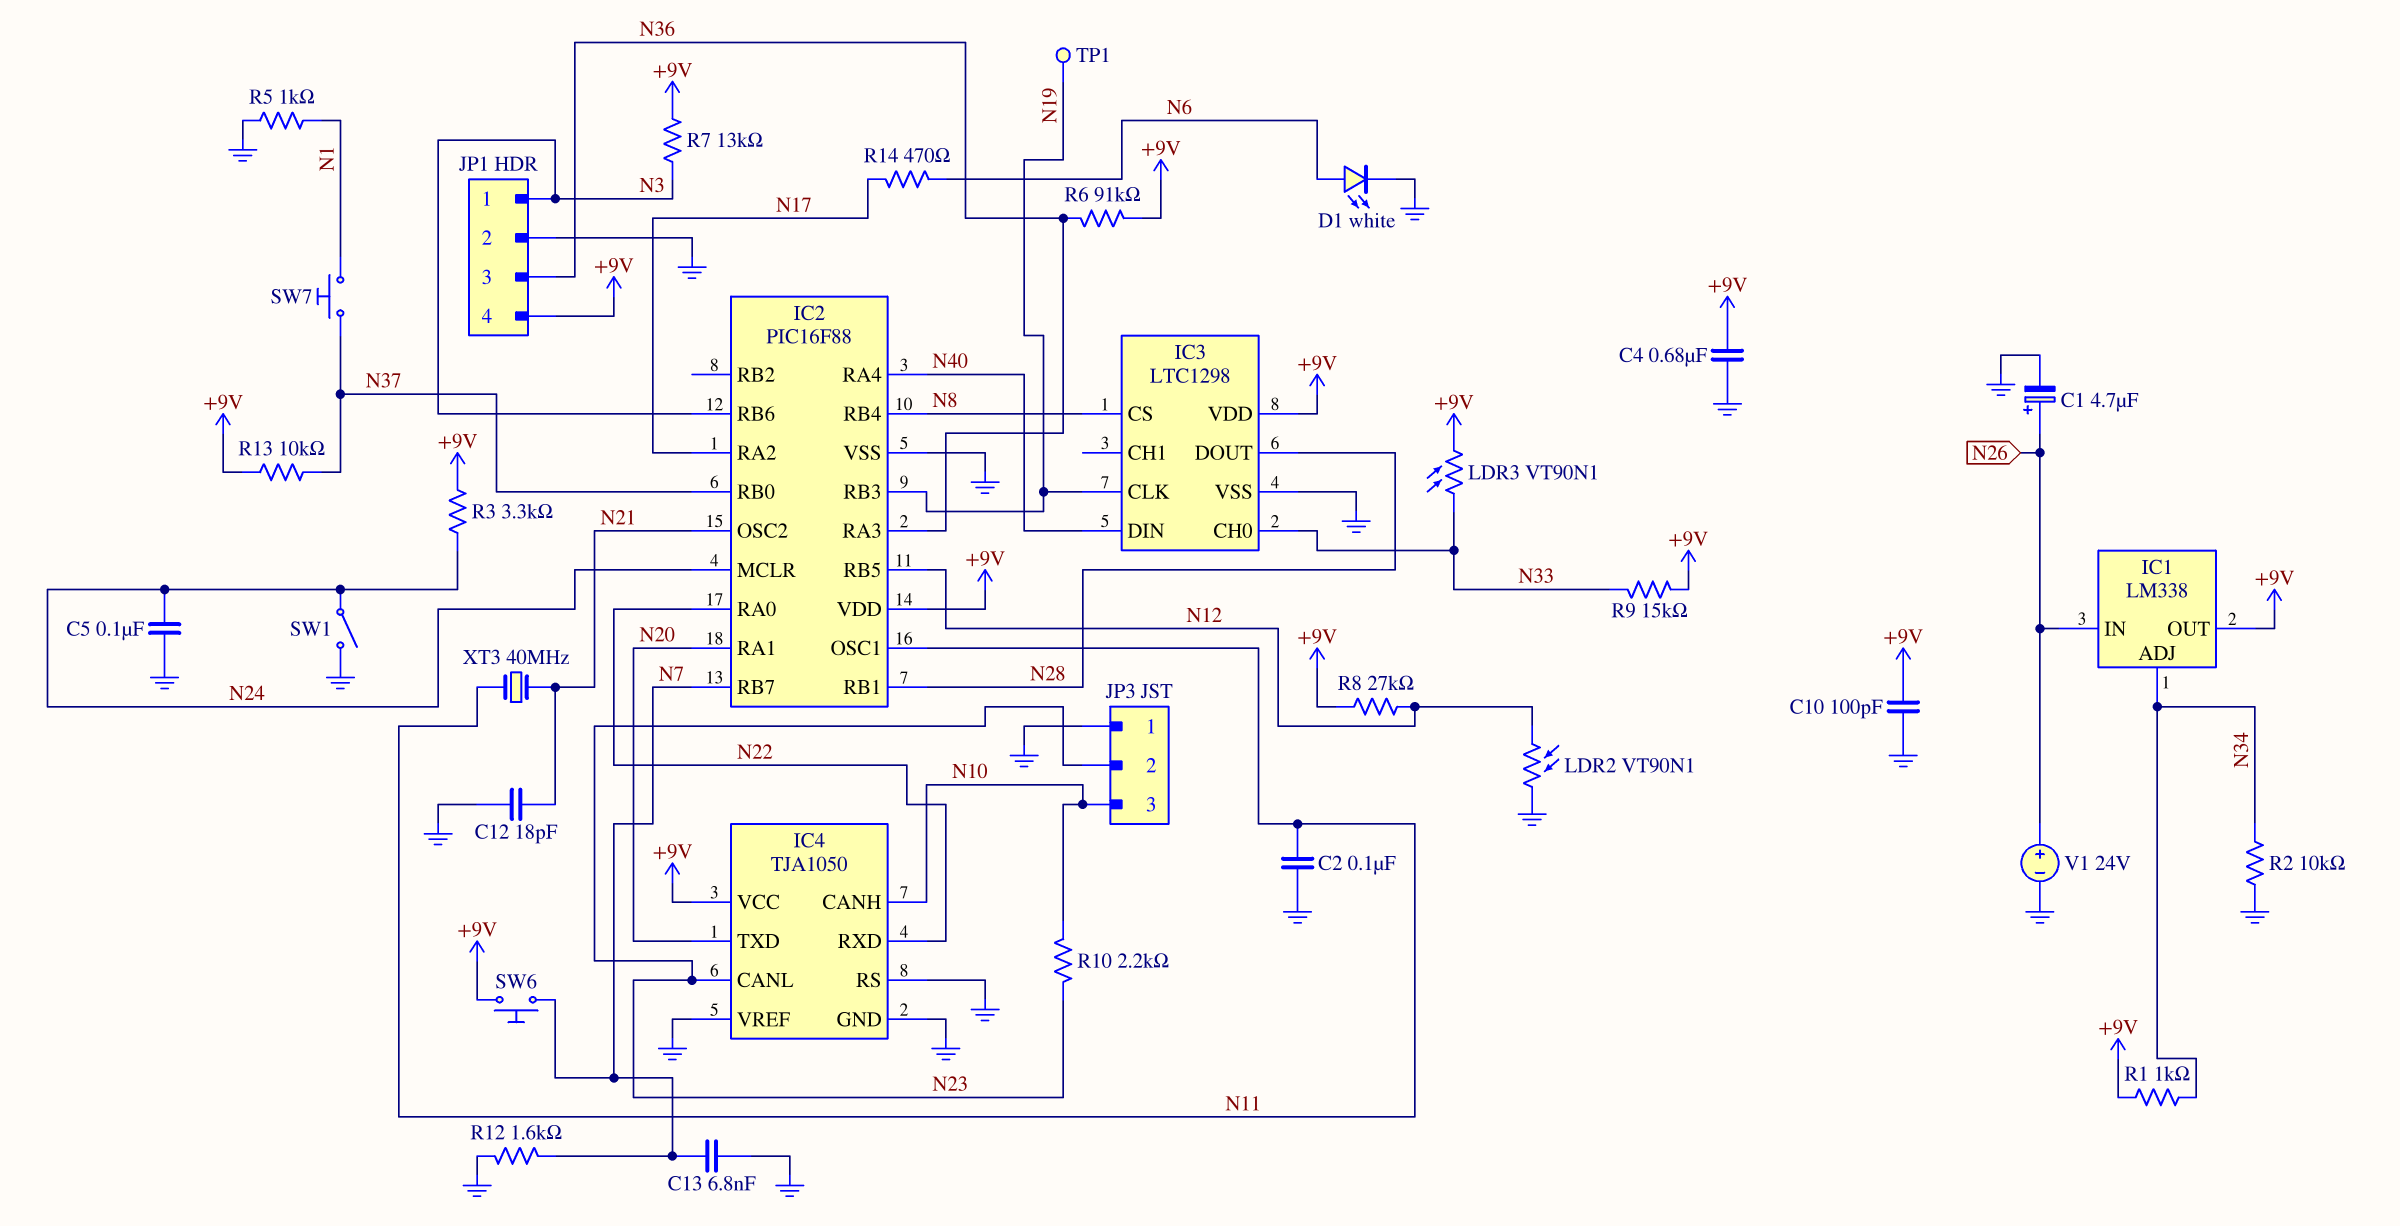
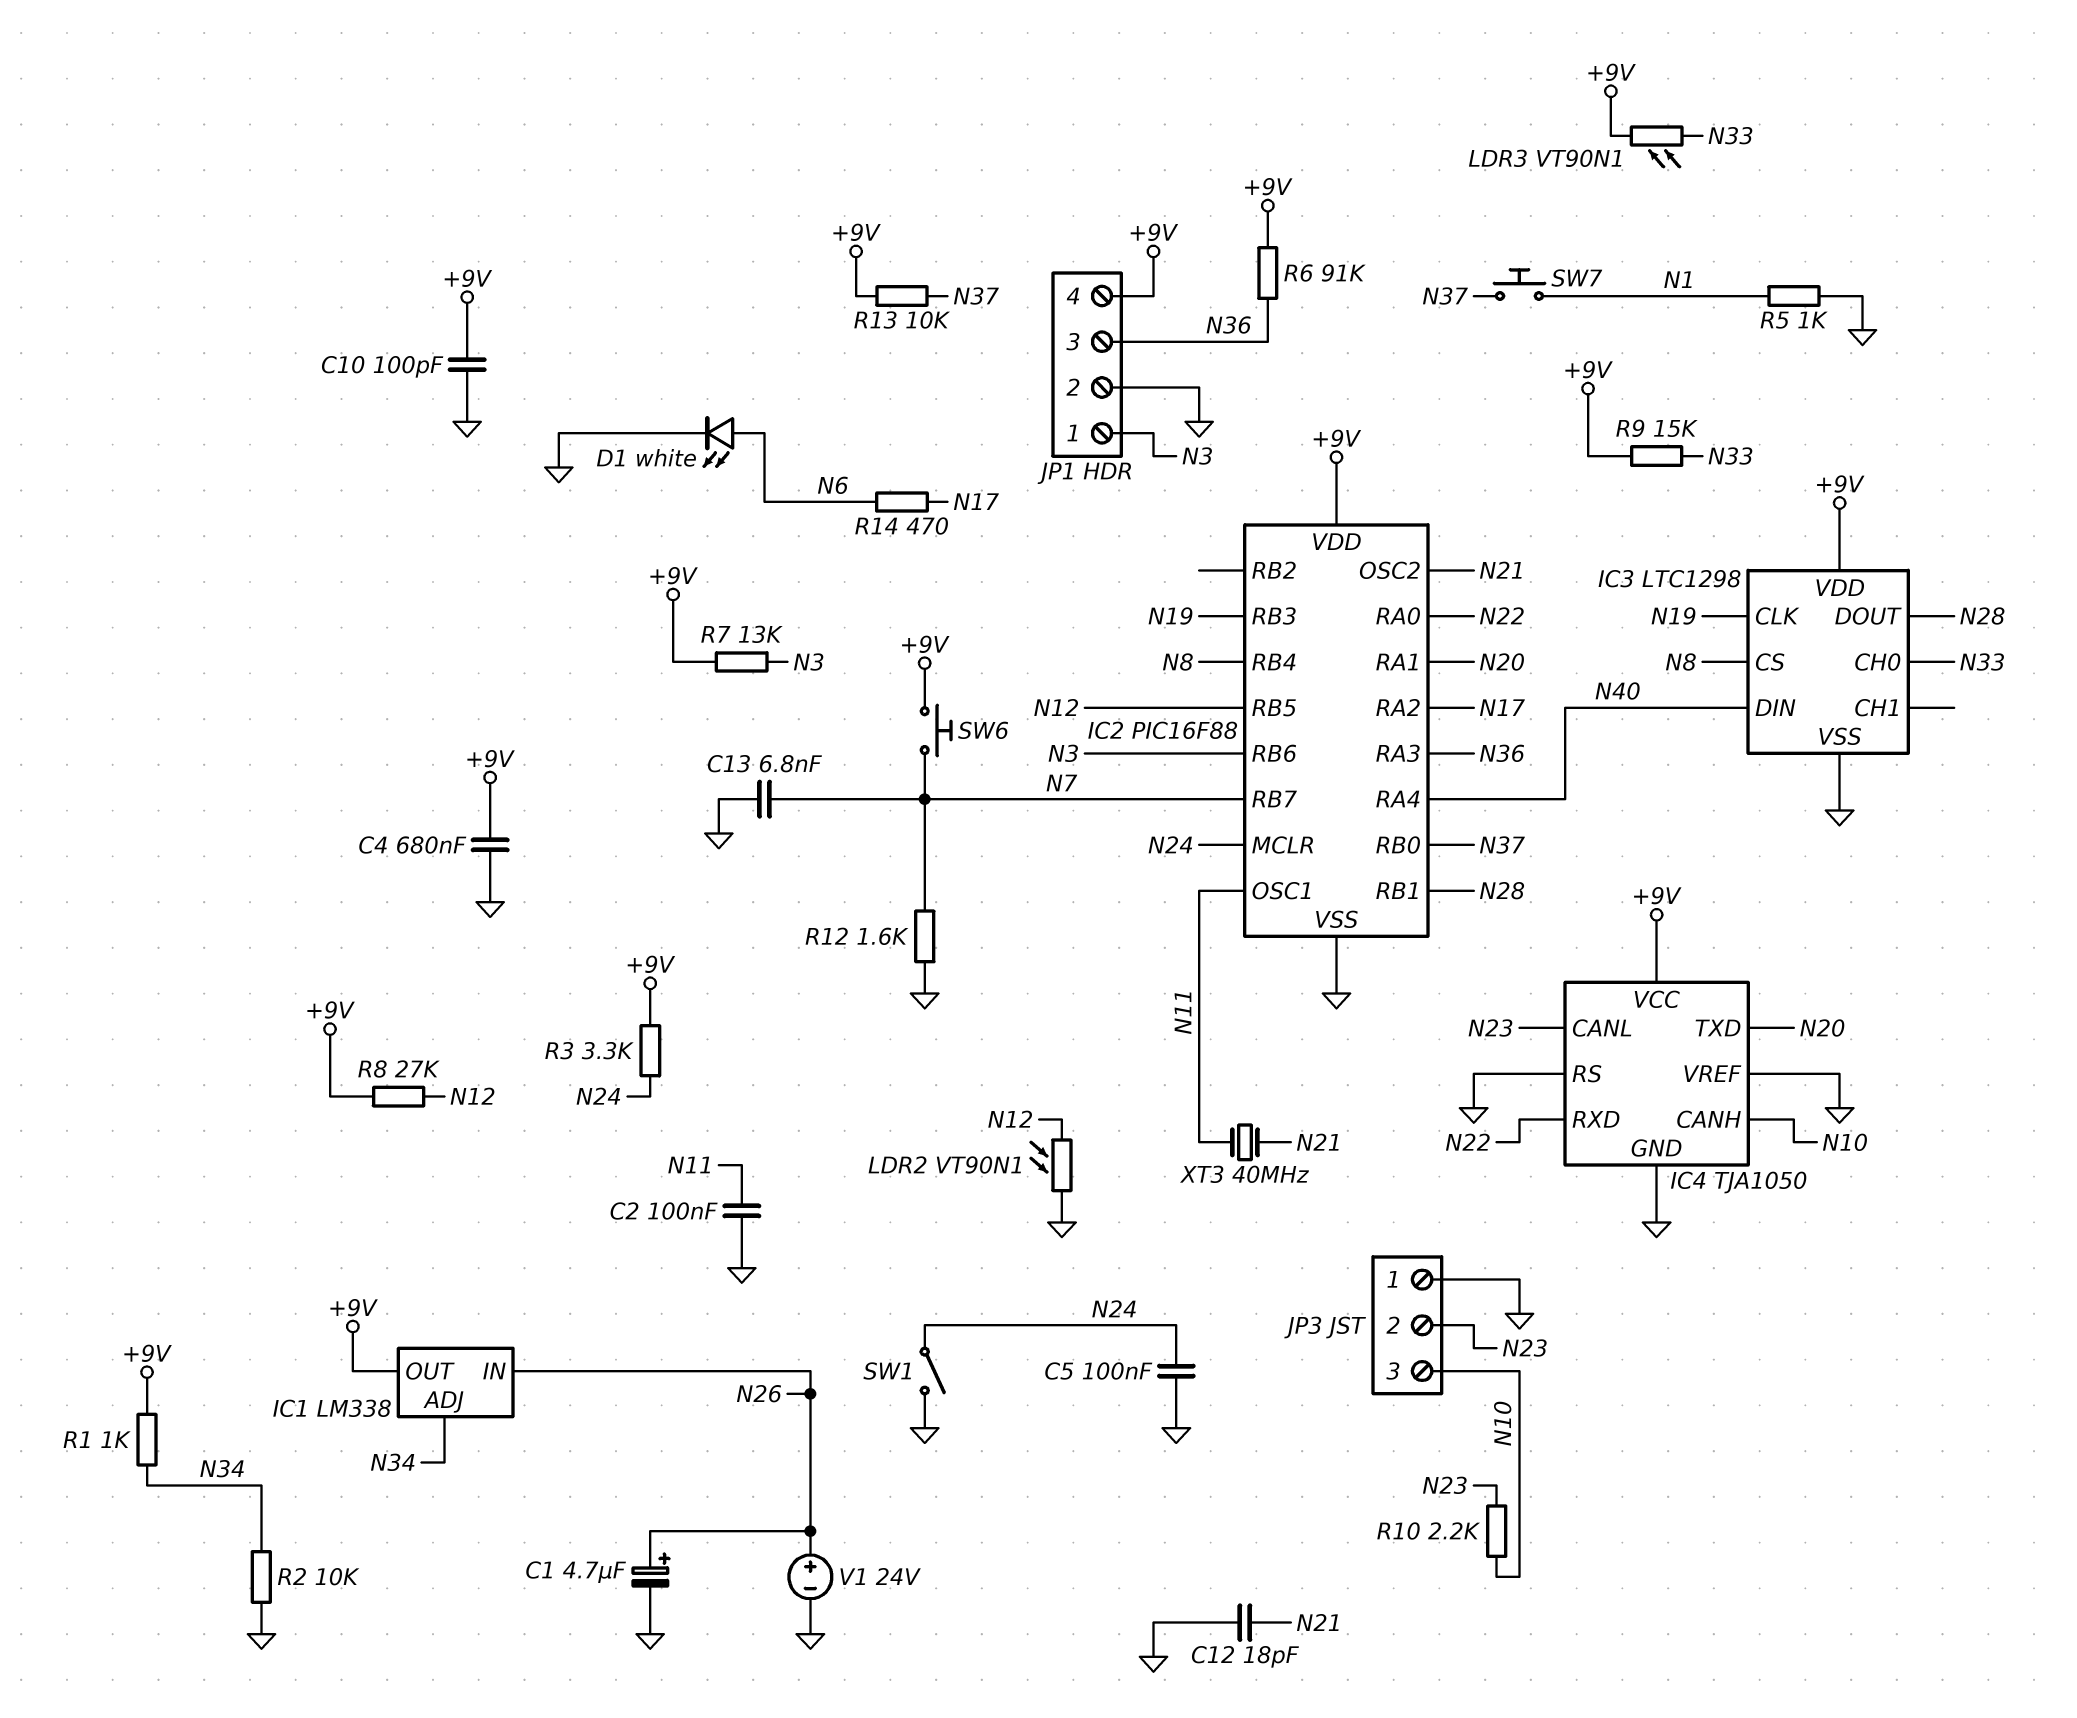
TP1: test point (N19) -> none

